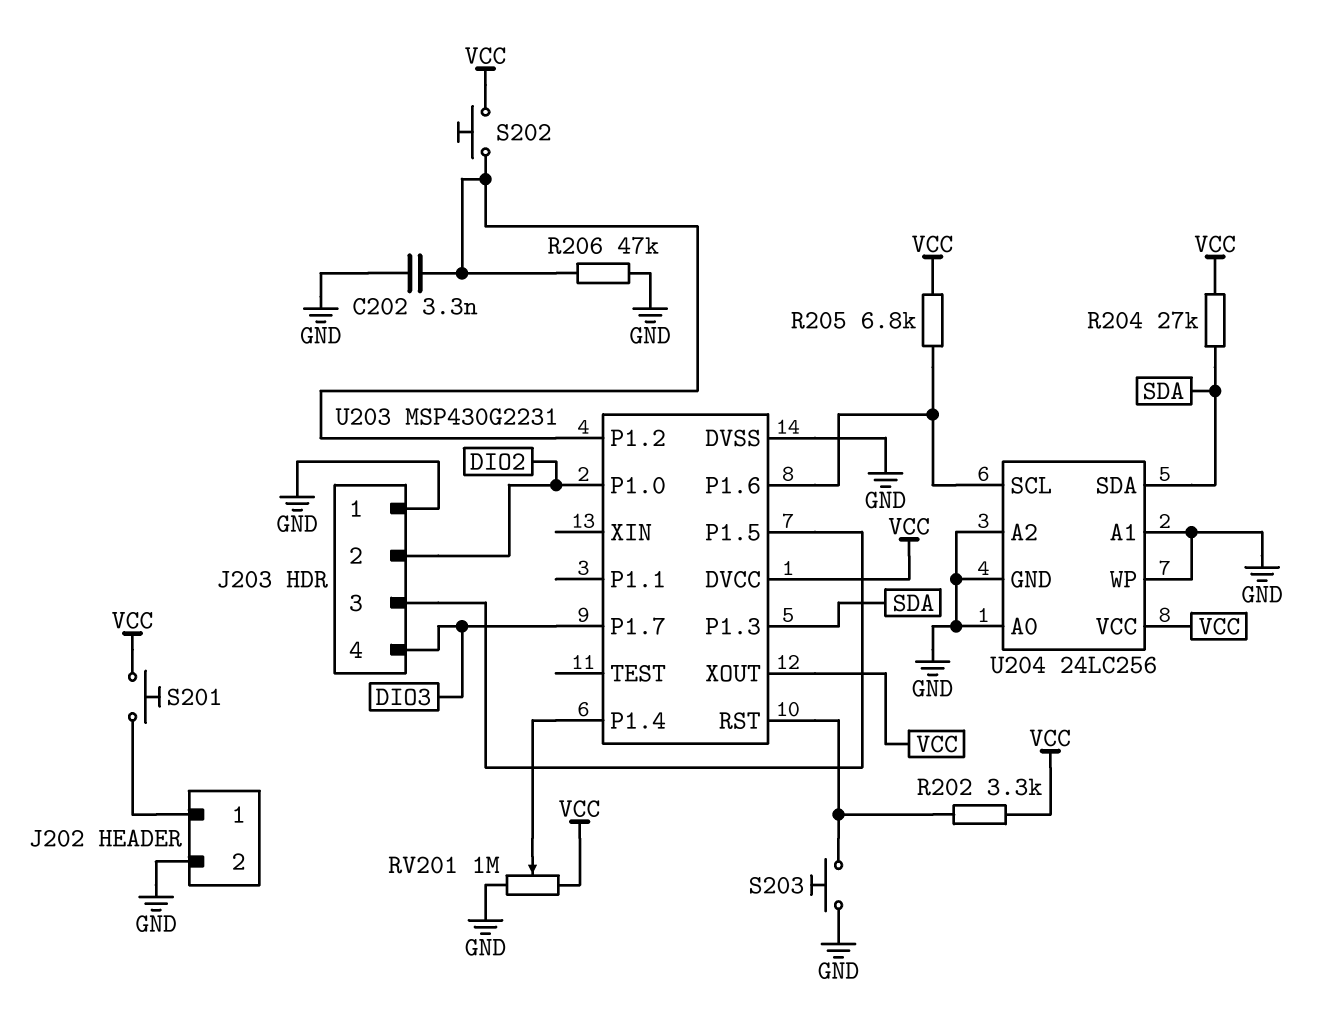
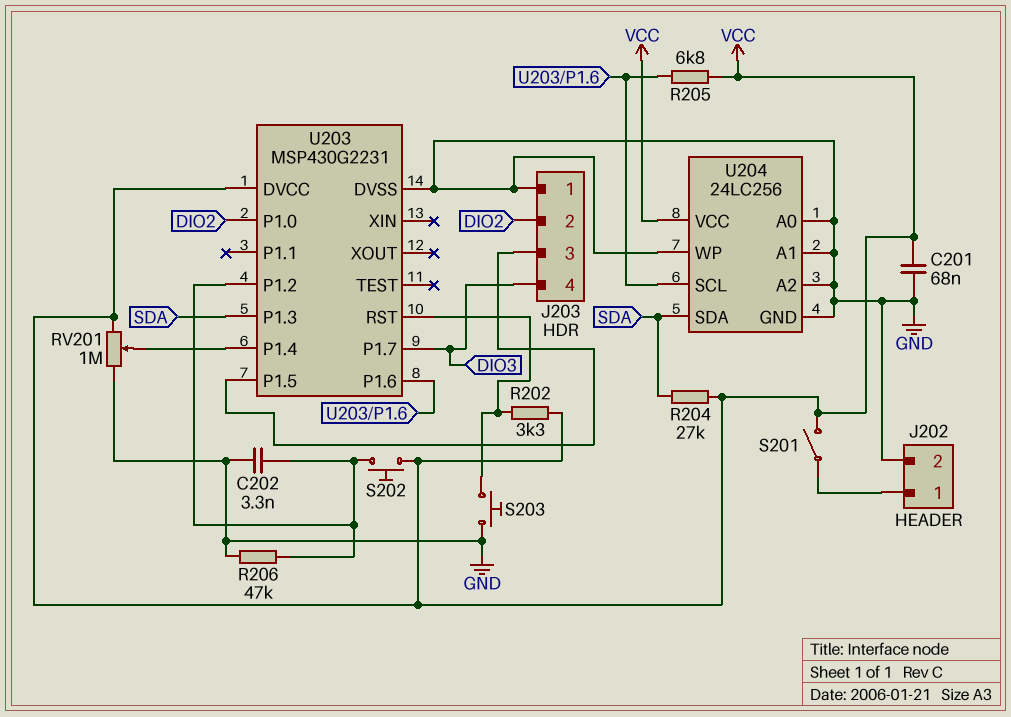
C201: none -> 68nF (GND, VCC)
S201: button (J202/1, VCC) -> switch (J202/1, VCC)
U203 pin XOUT: VCC -> none

